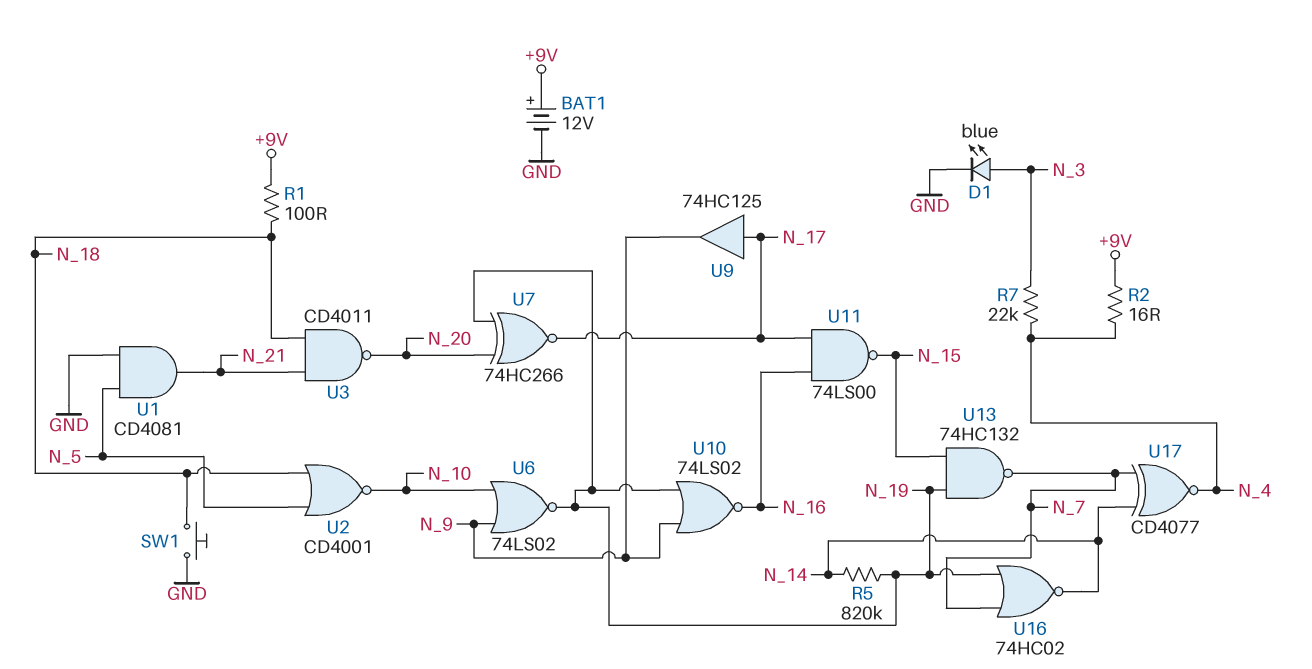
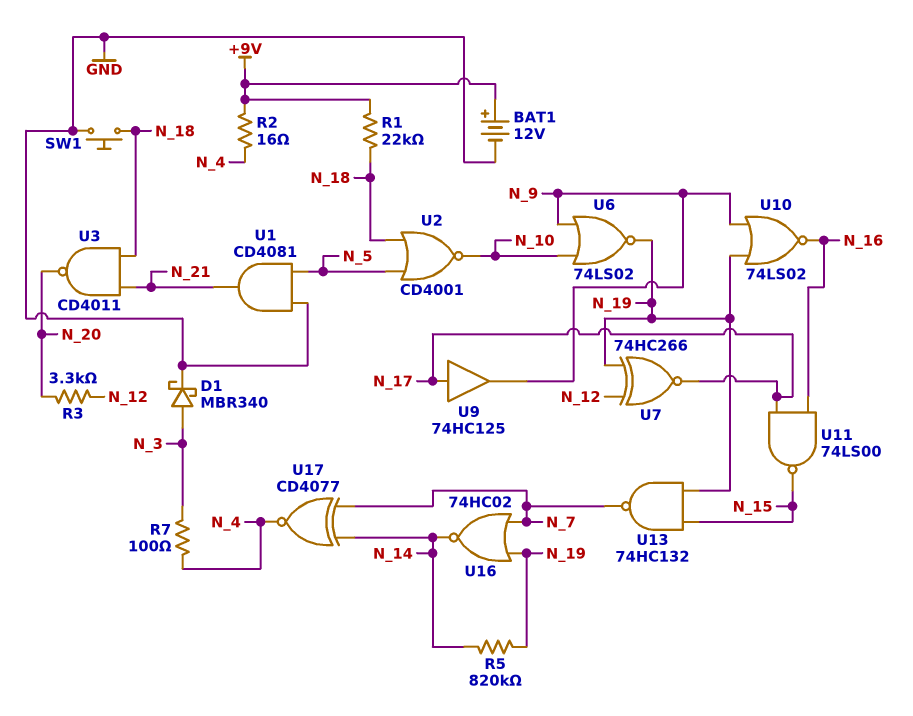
D1: LED blue (A N_3, K GND) -> schottky MBR340 (A N_3, K GND)
R1: 100 (+9V, N_18) -> 22k (+9V, N_18)
R3: none -> 3.3k (N_12, N_20)
R7: 22k (N_3, N_4) -> 100 (N_3, N_4)
U7: XNOR 74HC266 (in N_19, in N_20, out N_17) -> XNOR 74HC266 (in N_12, in N_19, out N_17)

